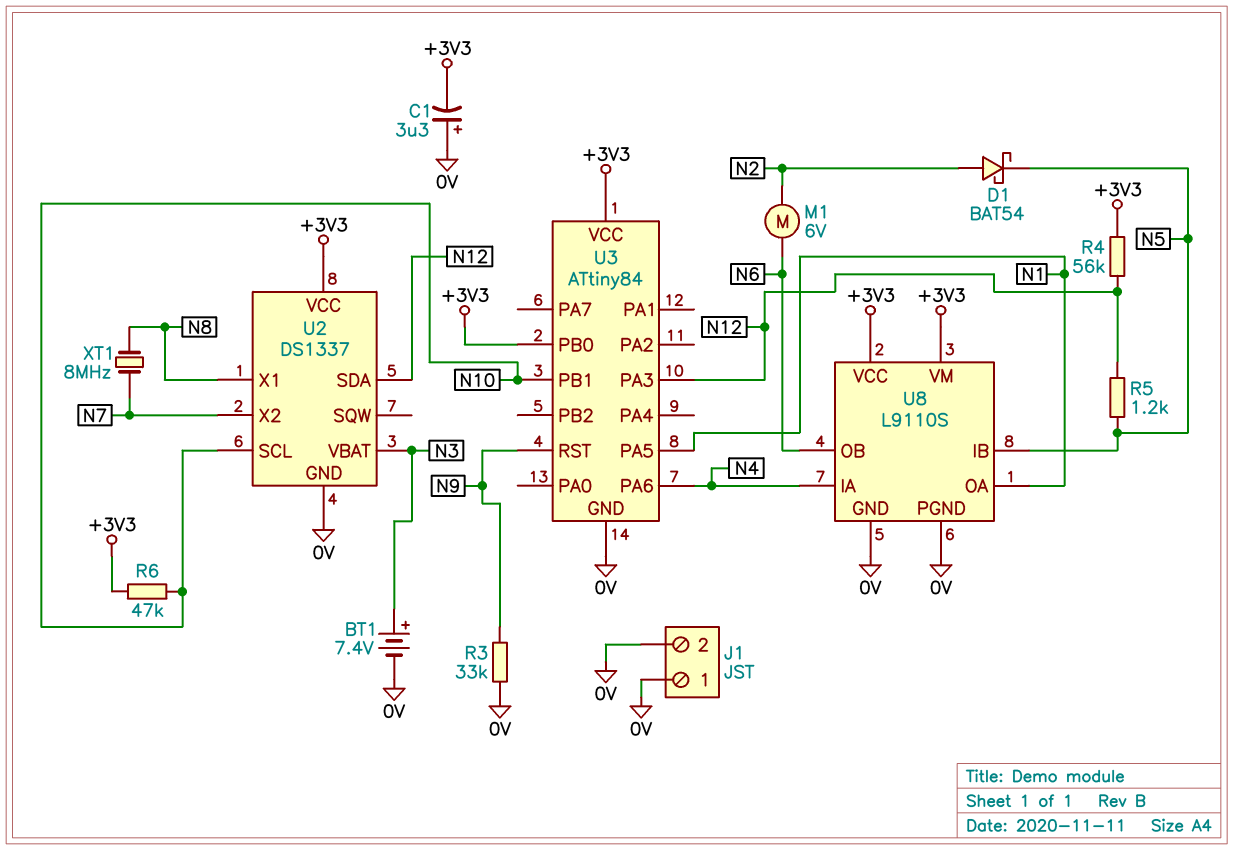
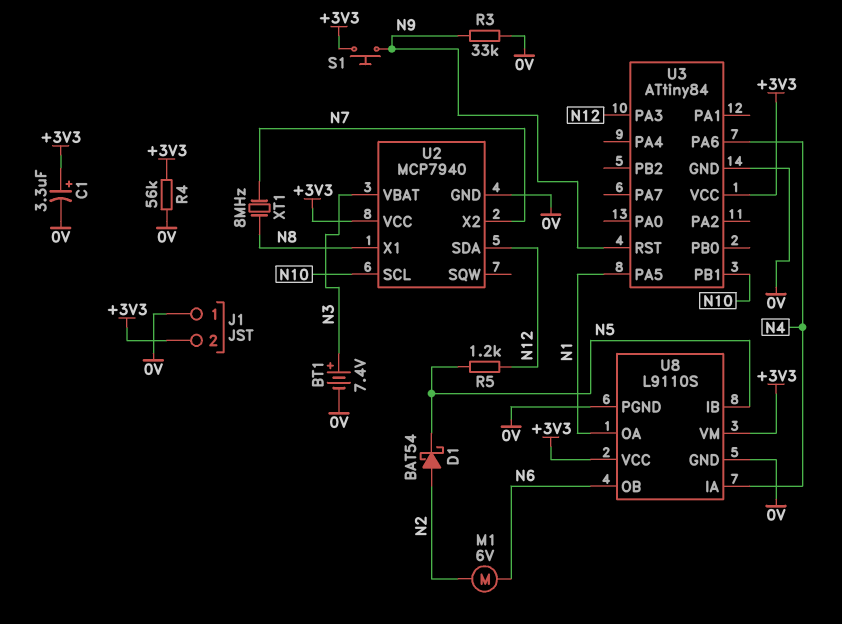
C1: 3.3uF (plus 0V, minus +3V3) -> 3.3uF (plus +3V3, minus 0V)
J1 pin 2: 0V -> +3V3
R4: 56k (+3V3, N12) -> 56k (+3V3, 0V)
R6: 47k (+3V3, N10) -> none
S1: none -> button (+3V3, N9)
U2: DS1337 -> MCP7940
U3 pin PB0: +3V3 -> none

